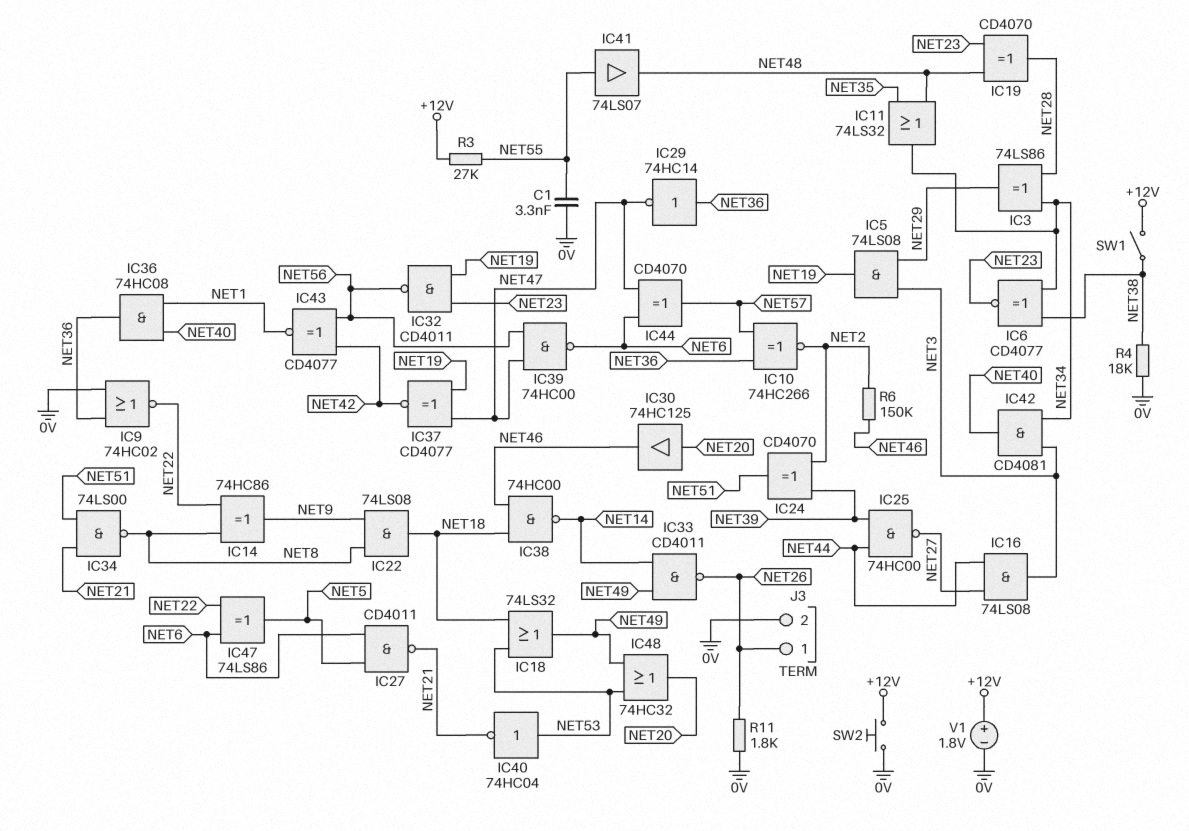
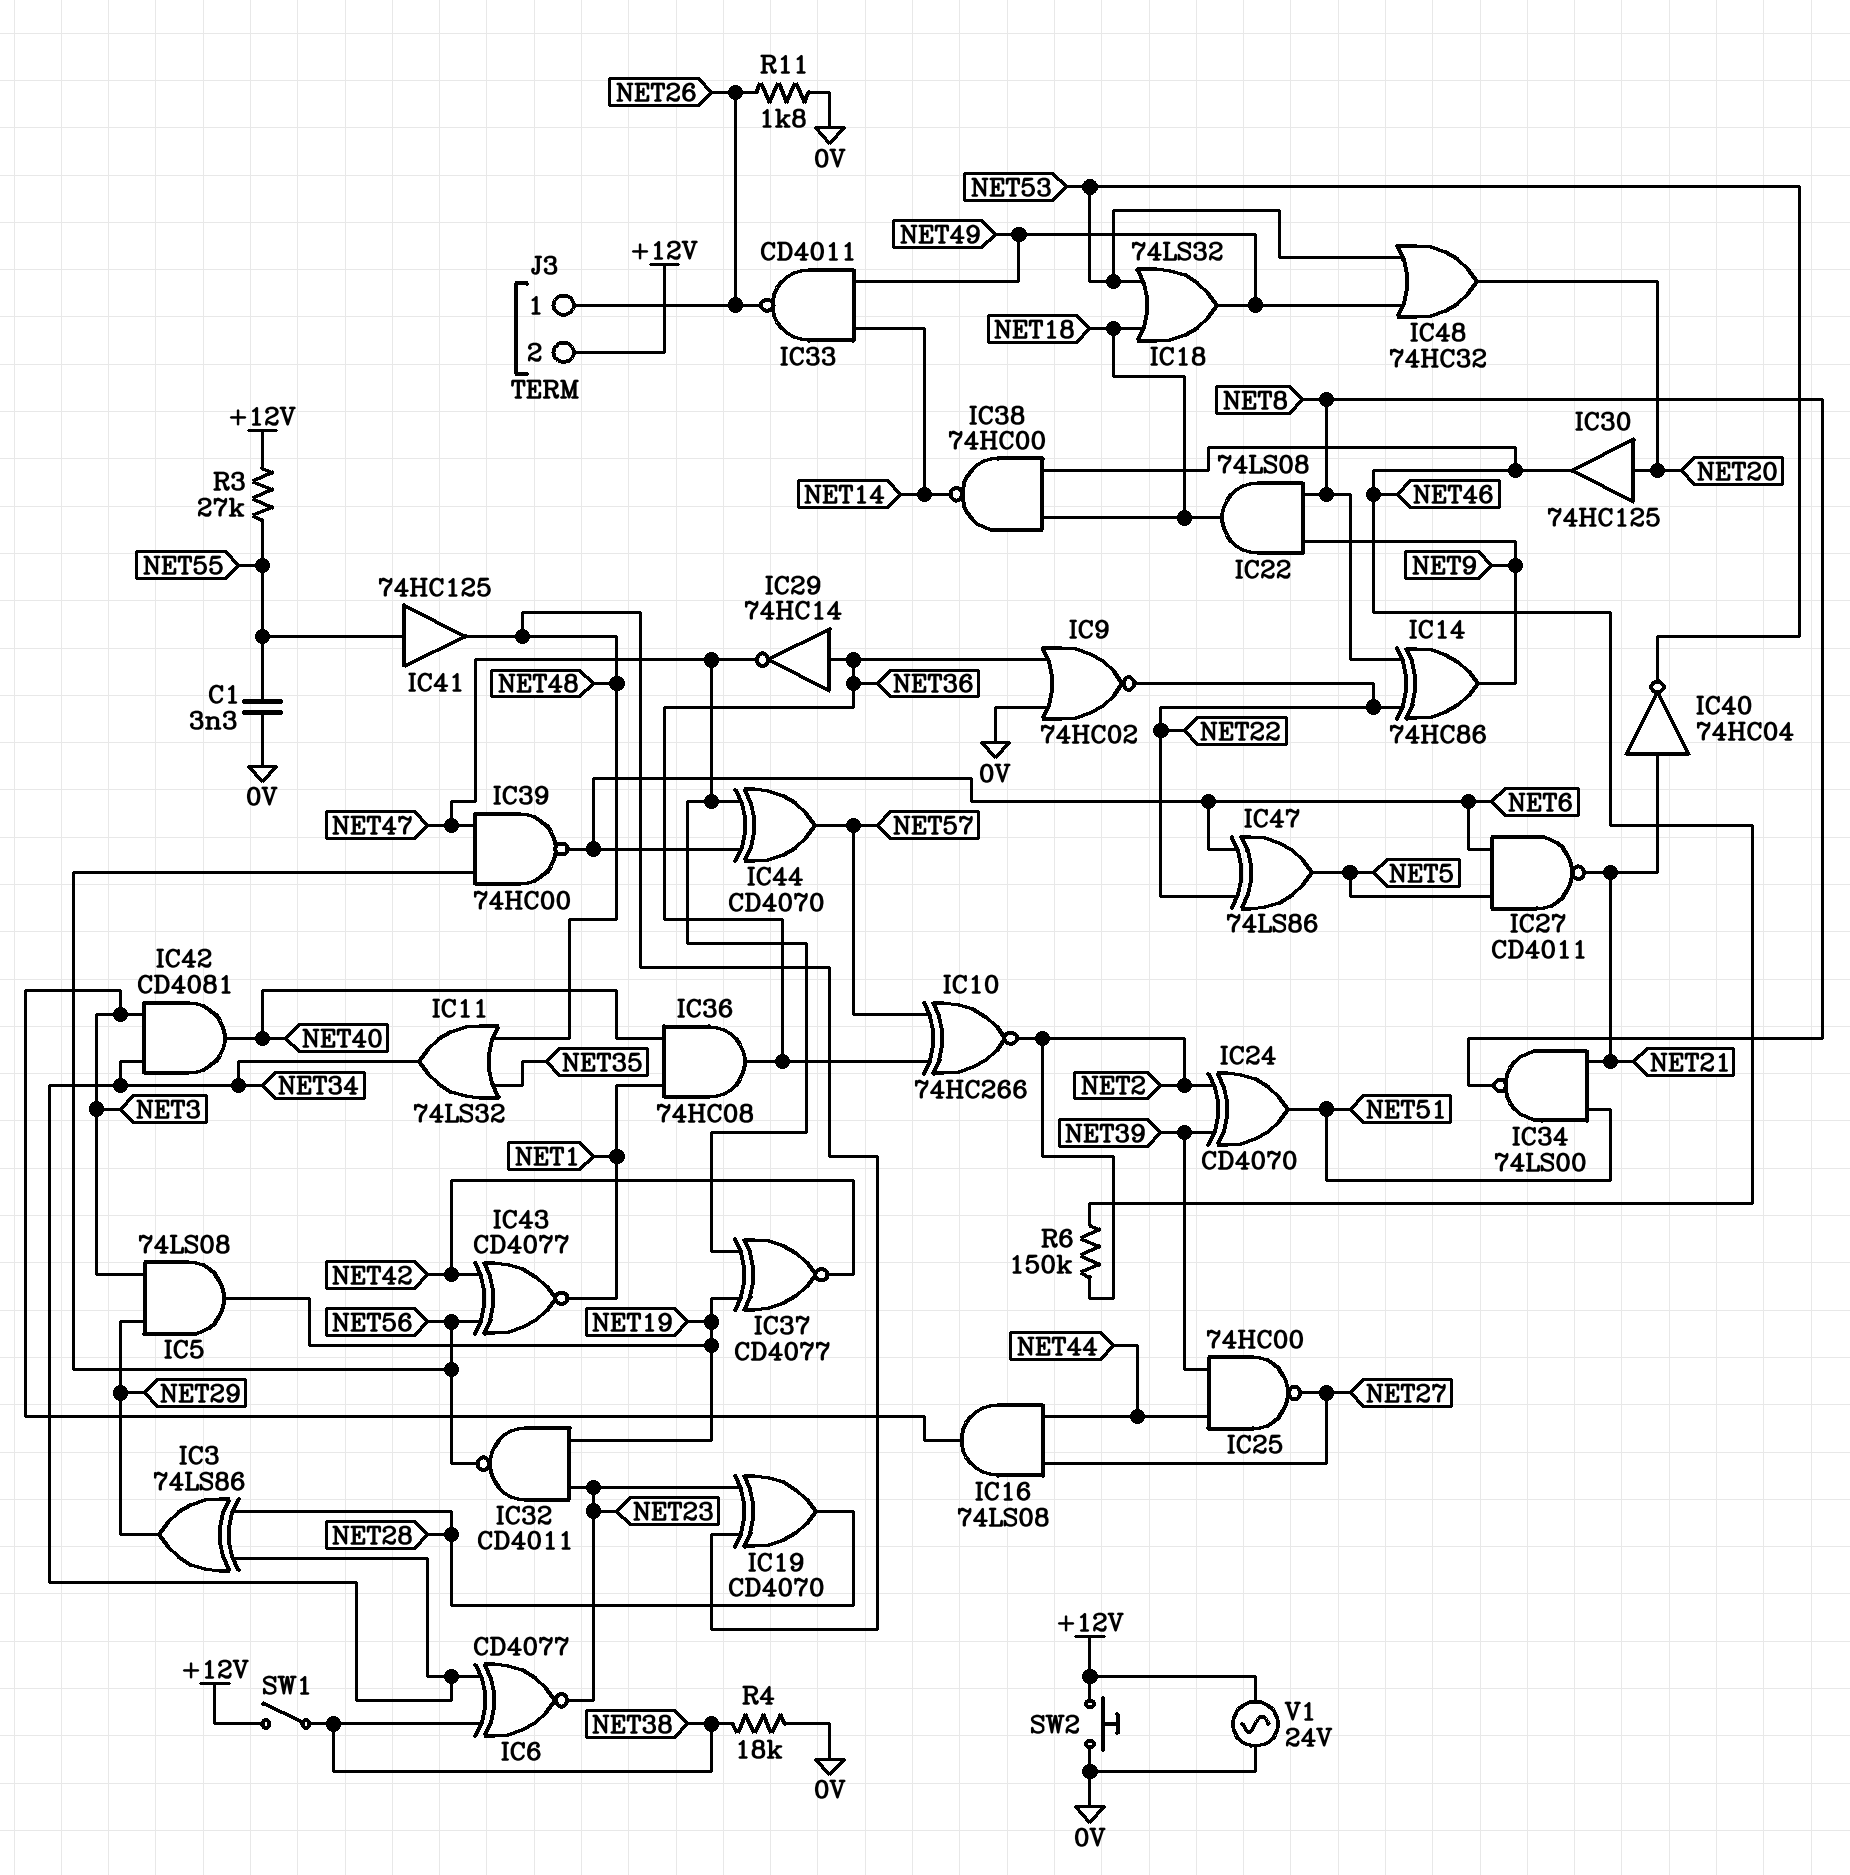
IC40: NOT 74HC04 (in NET53, out NET21) -> NOT 74HC04 (in NET21, out NET53)
IC41: buffer 74LS07 (in NET55, out NET48) -> buffer 74HC125 (in NET55, out NET48)
J3 pin 2: 0V -> +12V
V1: 1.8V (plus +12V, minus 0V) -> AC 24V (+12V, 0V)

